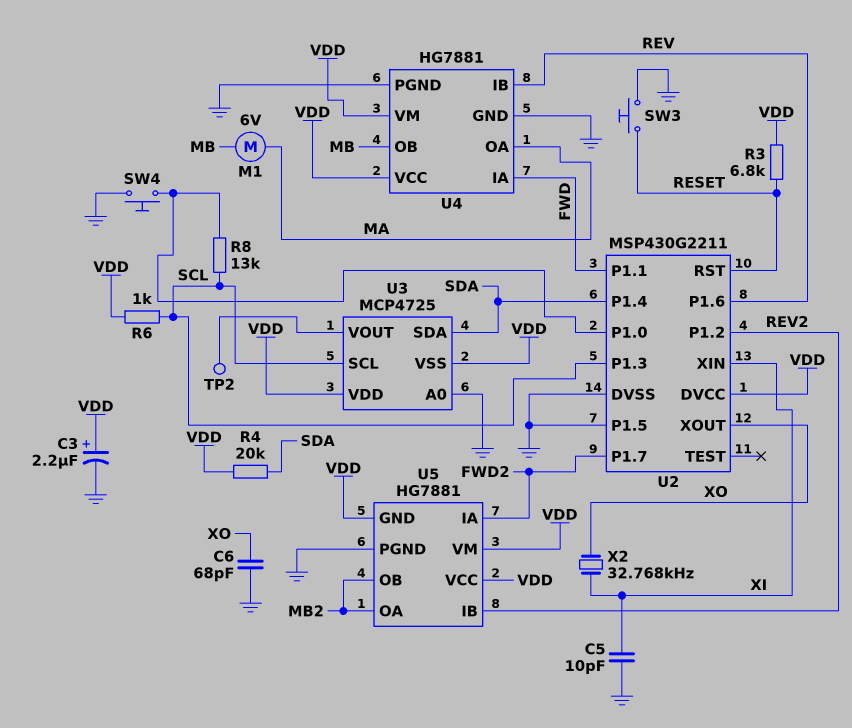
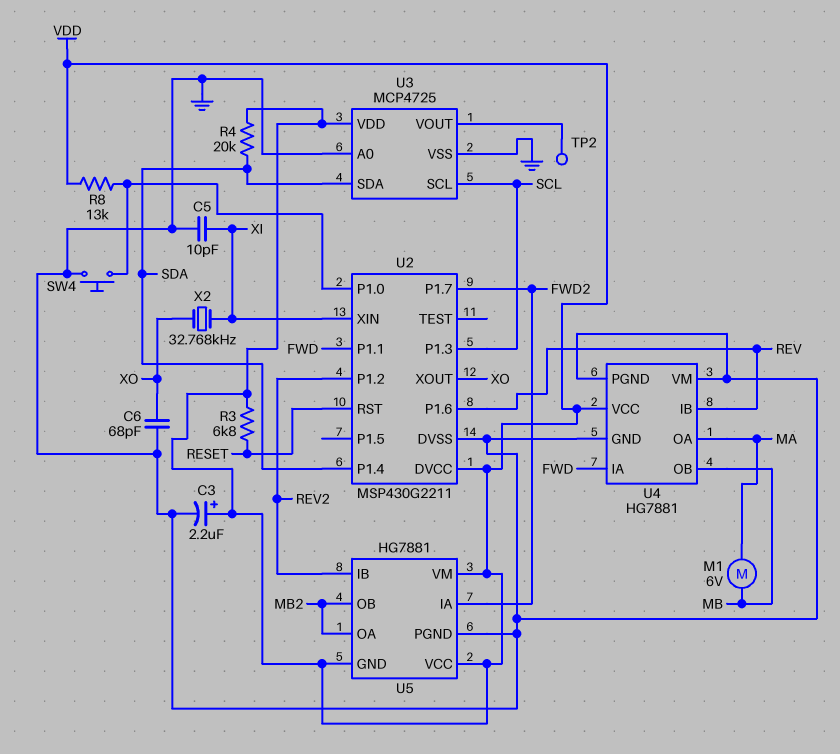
R6: 1k (SCL, VDD) -> none
R8: 13k (SCL, U2/P1.0) -> 13k (U2/P1.0, VDD)
SW3: button (GND, RESET) -> none
U2 pin P1.5: GND -> none
U3 pin VSS: VDD -> GND
U4 pin VM: VDD -> GND

